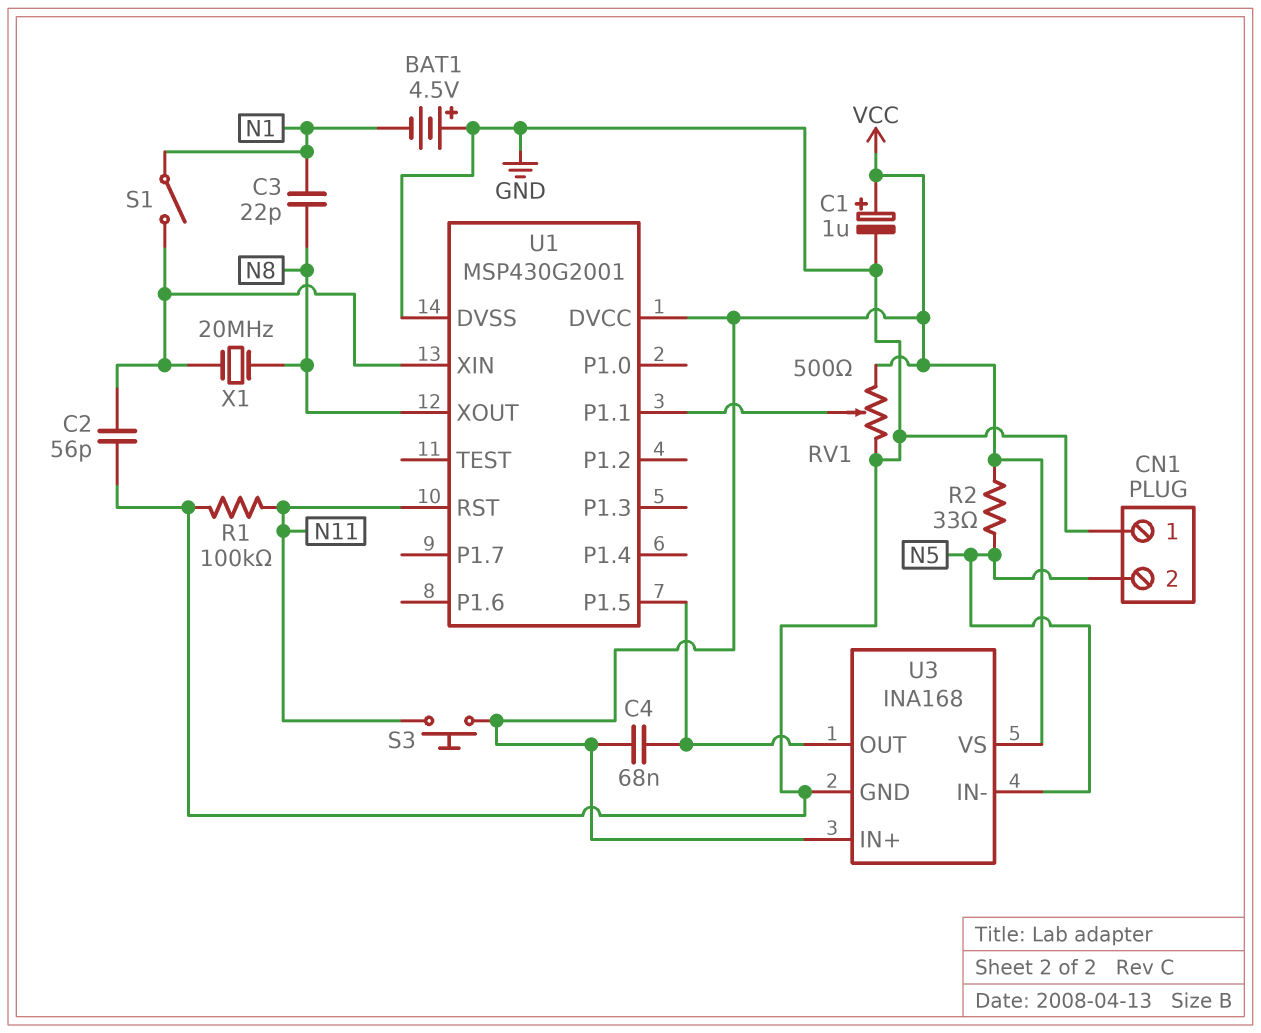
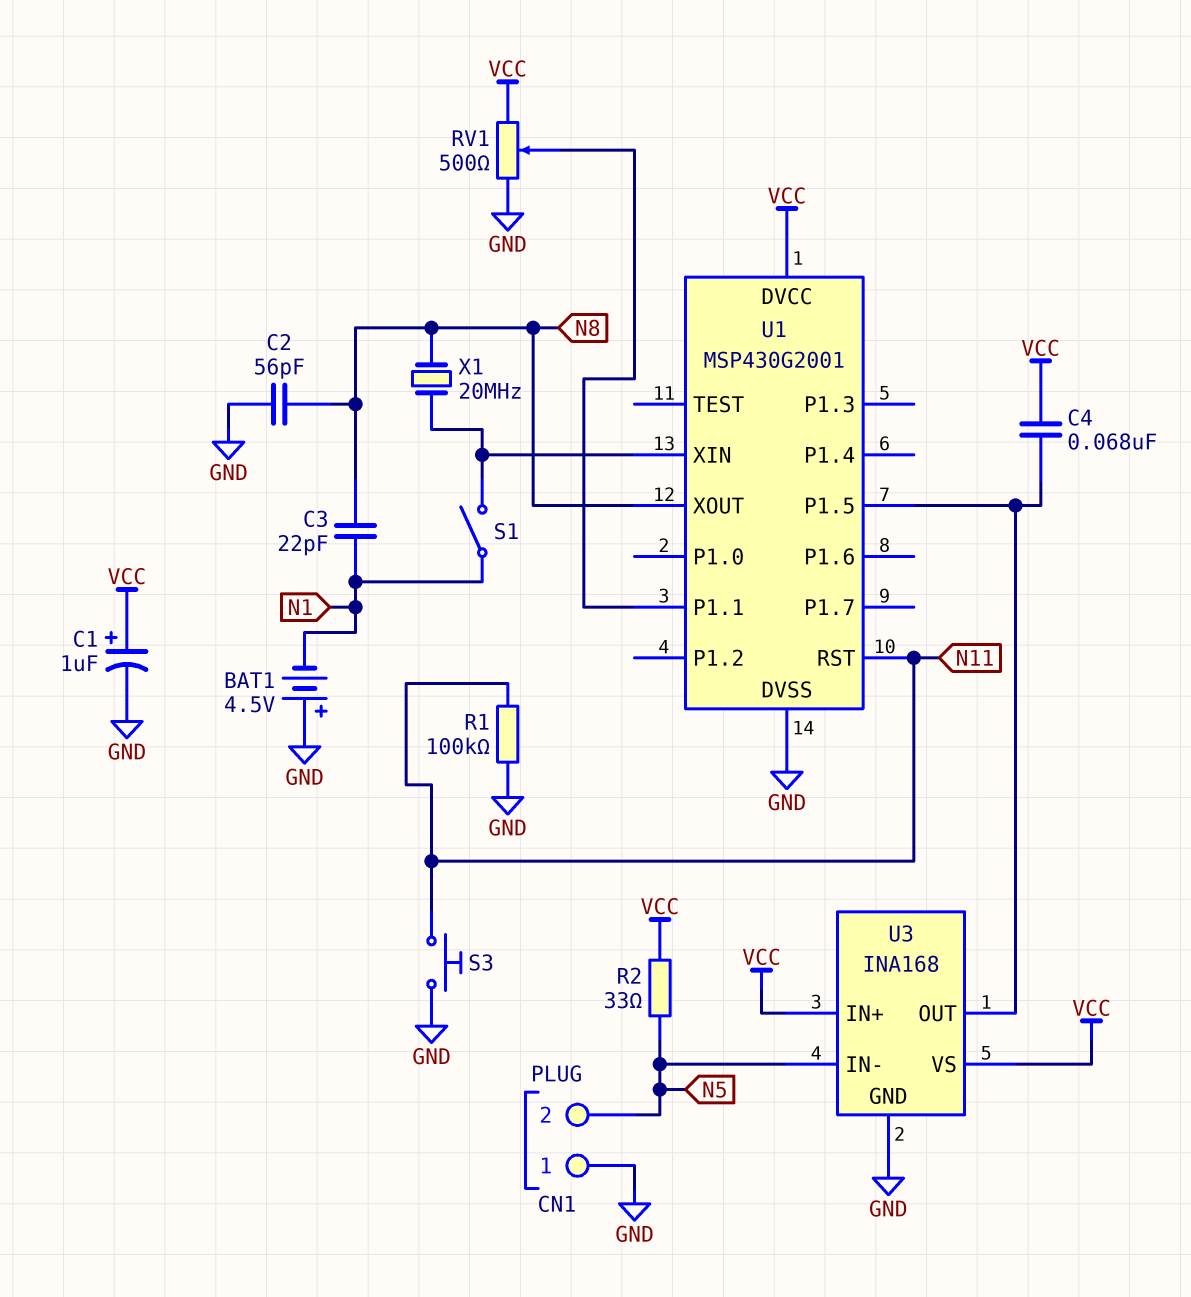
C2: 56pF (GND, U1/XIN) -> 56pF (GND, N8)
S3: button (N11, VCC) -> button (GND, N11)

